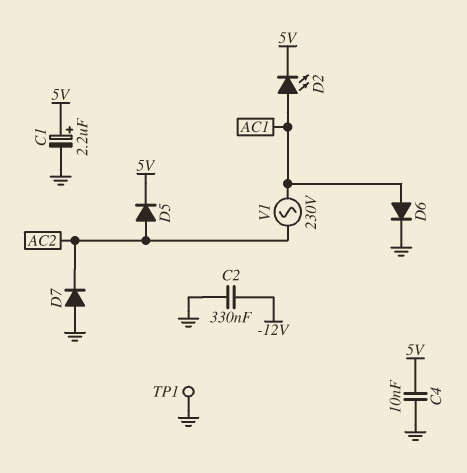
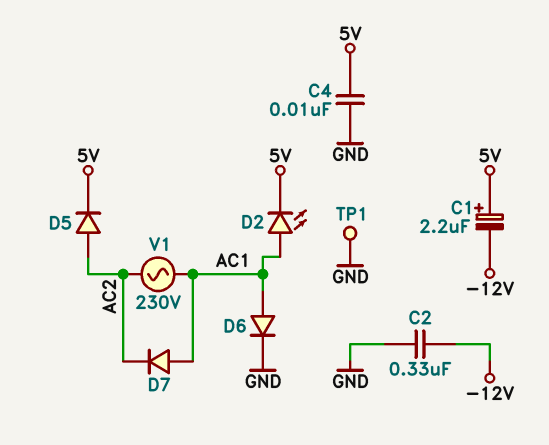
C1: 2.2uF (plus 5V, minus GND) -> 2.2uF (plus 5V, minus -12V)
D7: diode (A GND, K AC2) -> diode (A AC1, K AC2)

